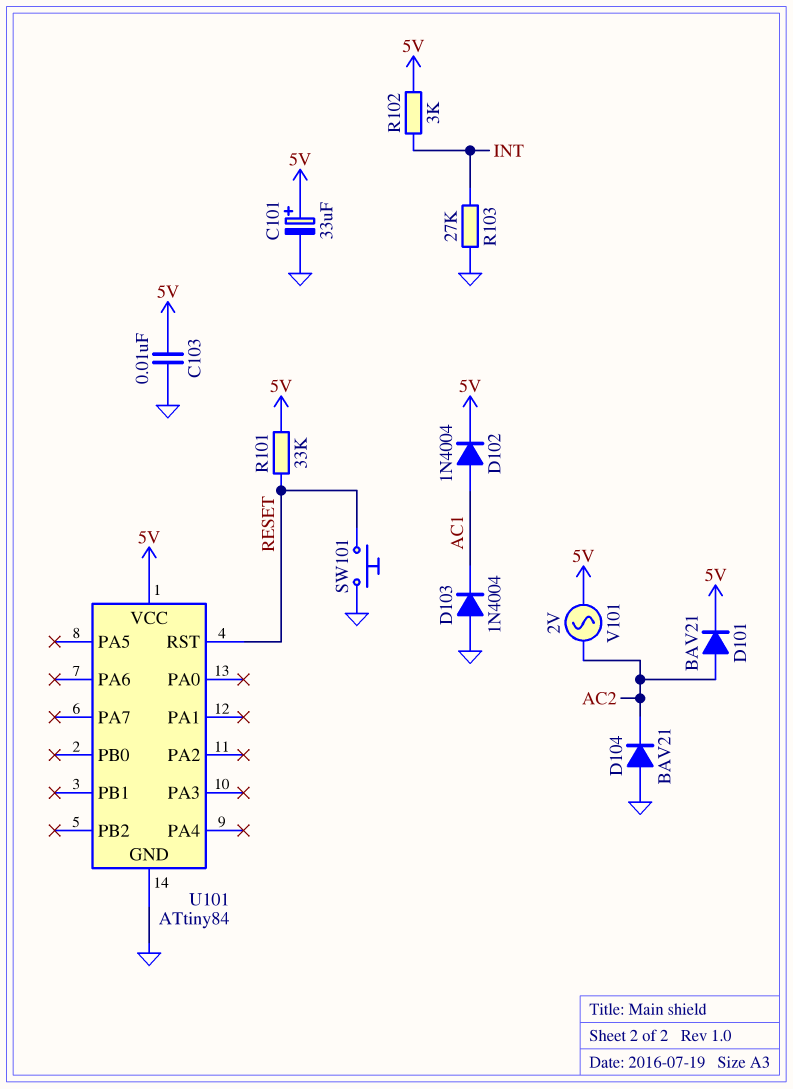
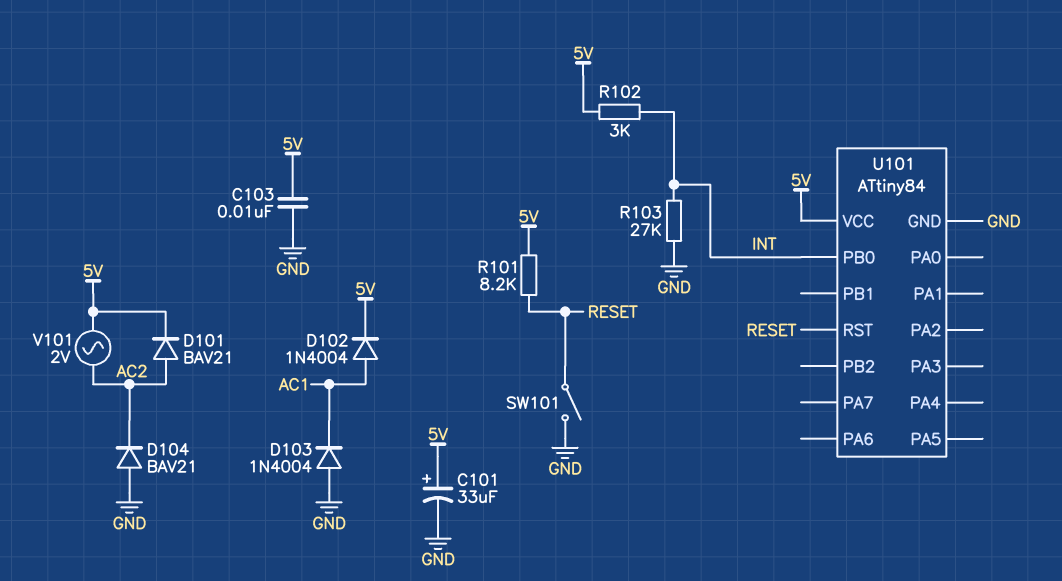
R101: 33k (5V, RESET) -> 8.2k (5V, RESET)
SW101: button (GND, RESET) -> switch (GND, RESET)
U101 pin PB0: none -> INT

